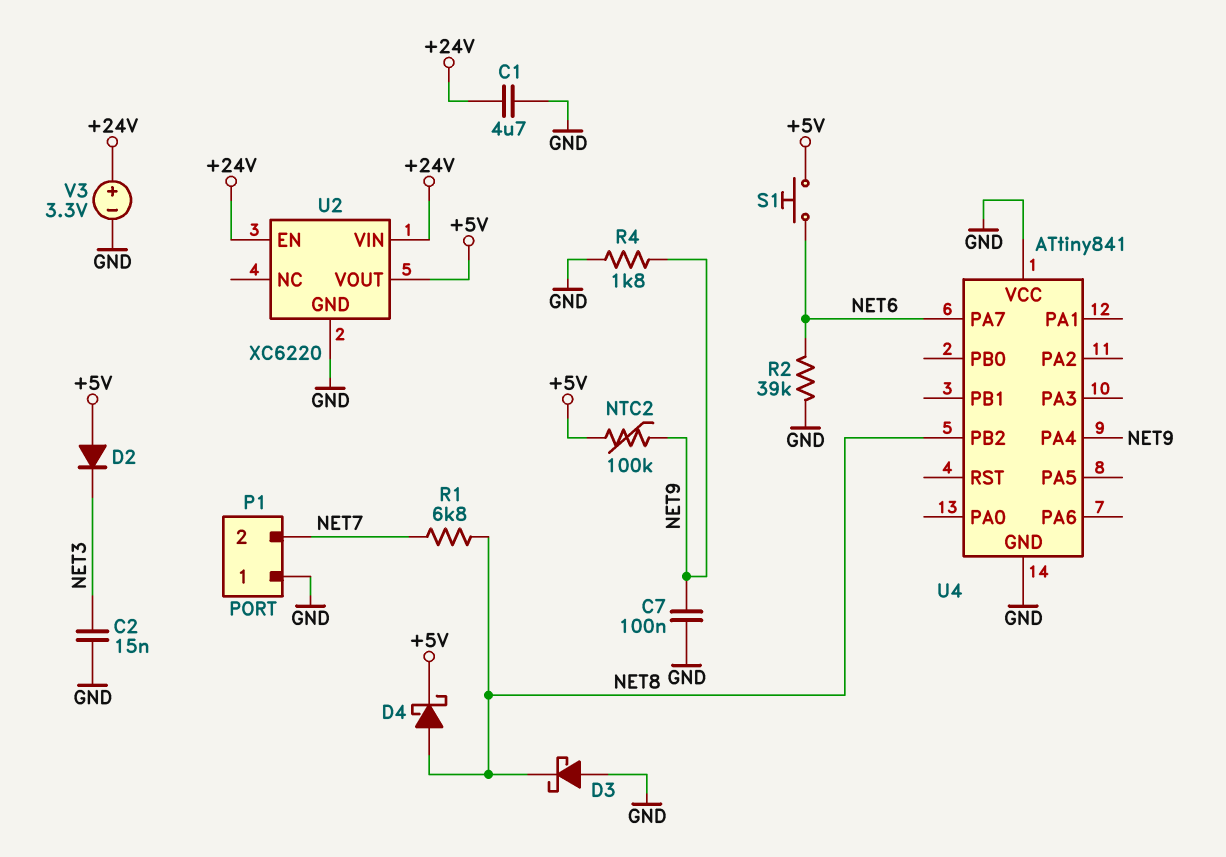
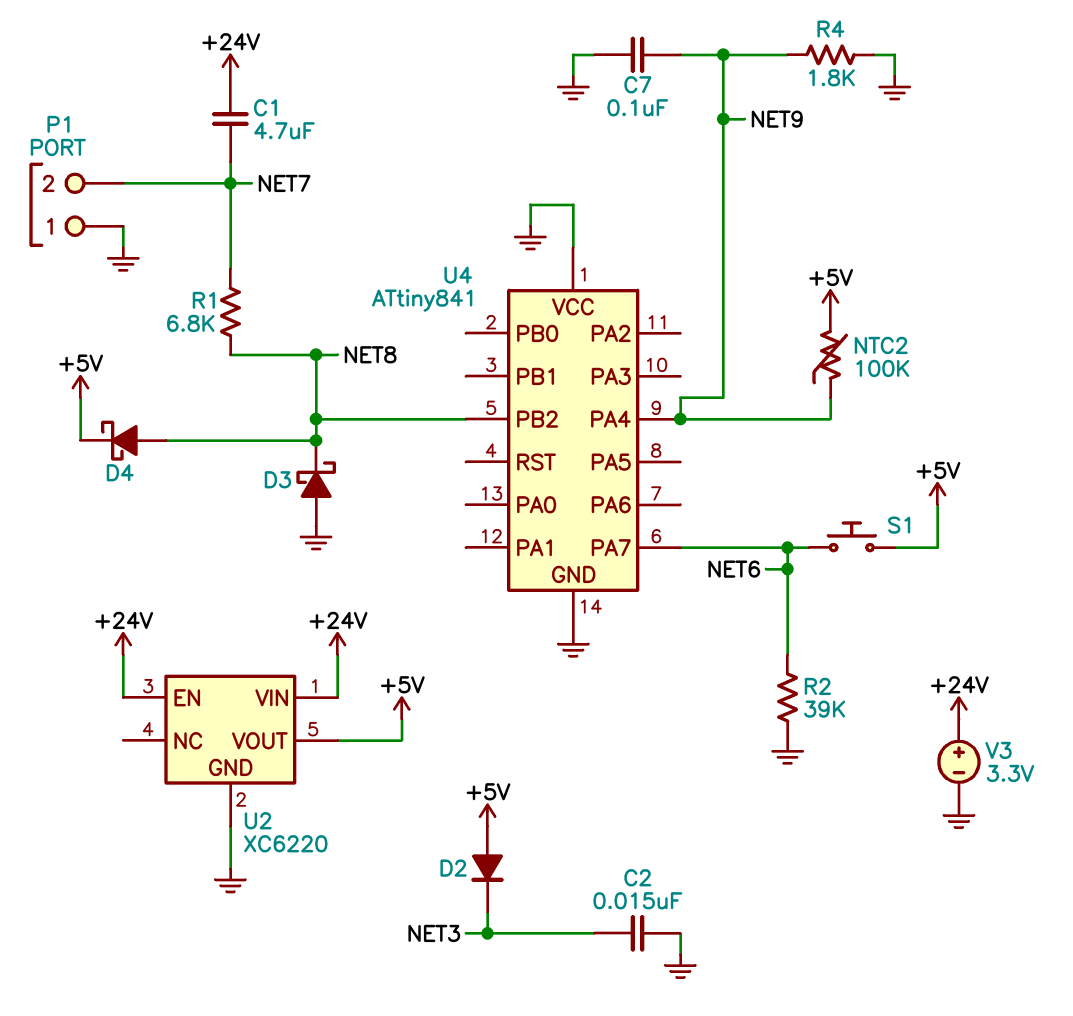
C1: 4.7uF (+24V, GND) -> 4.7uF (+24V, NET7)

